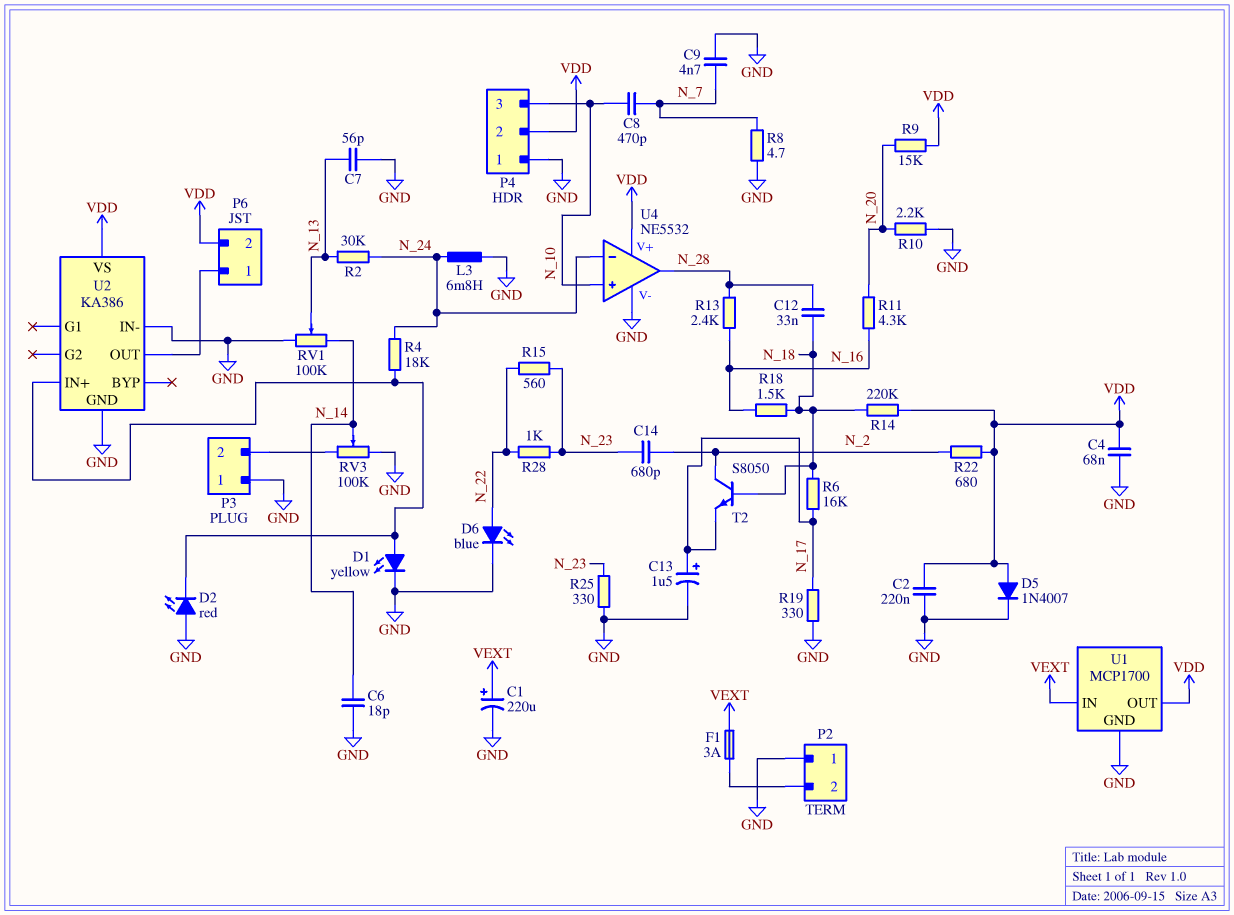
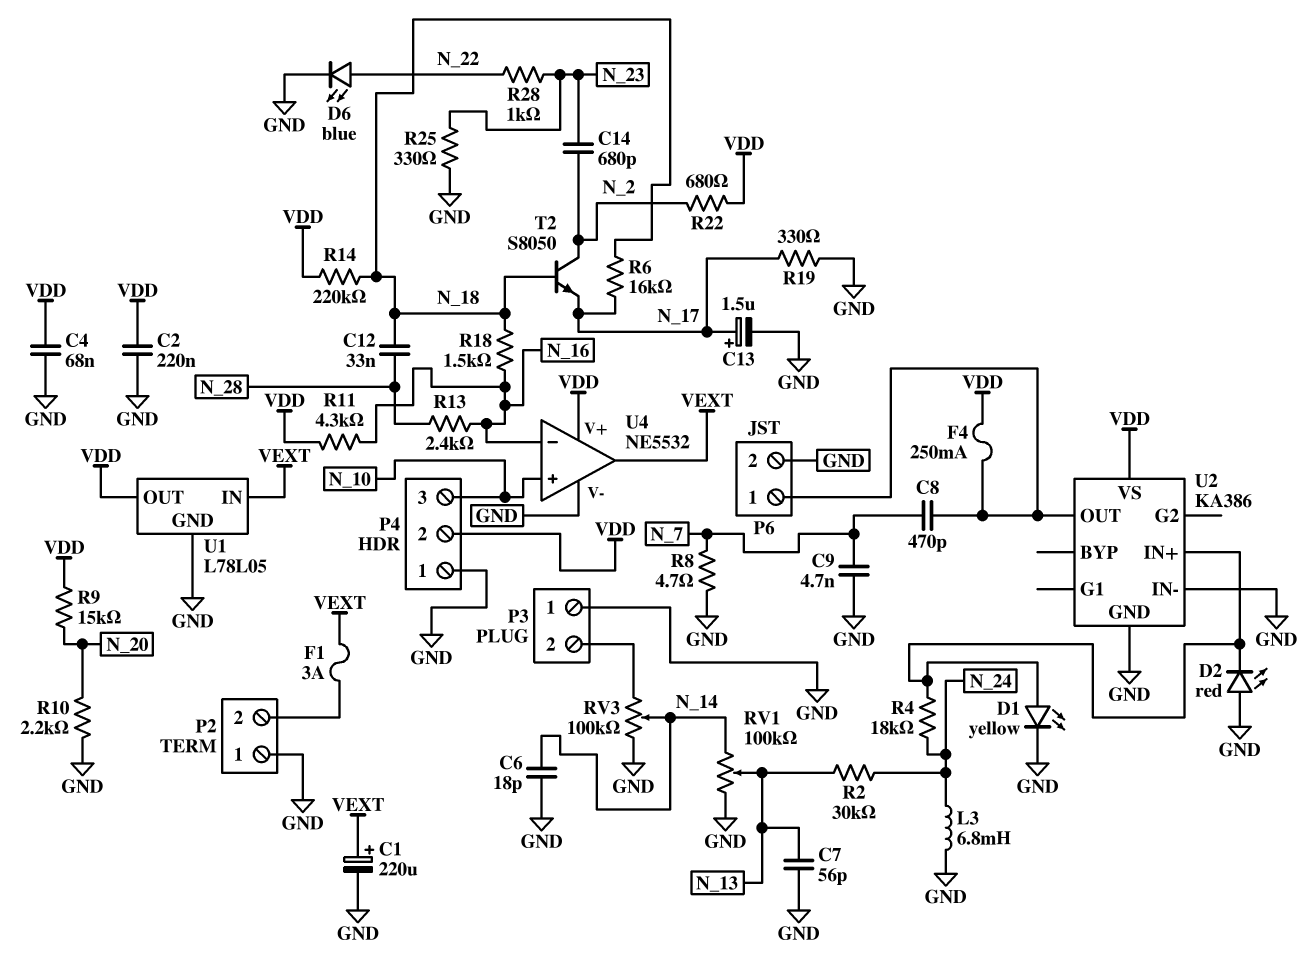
C8: 470pF (N_7, N_10) -> 470pF (N_7, P6/1)
D5: diode 1N4007 (A VDD, K GND) -> none
F4: none -> 250mA (P6/1, VDD)
P6 pin 2: VDD -> GND
R11: 4.3k (N_16, N_20) -> 4.3k (N_16, VDD)
R15: 560 (N_22, N_23) -> none
U1: MCP1700 -> L78L05
U4 pin in-: N_24 -> N_16
U4 pin out: N_28 -> VEXT

